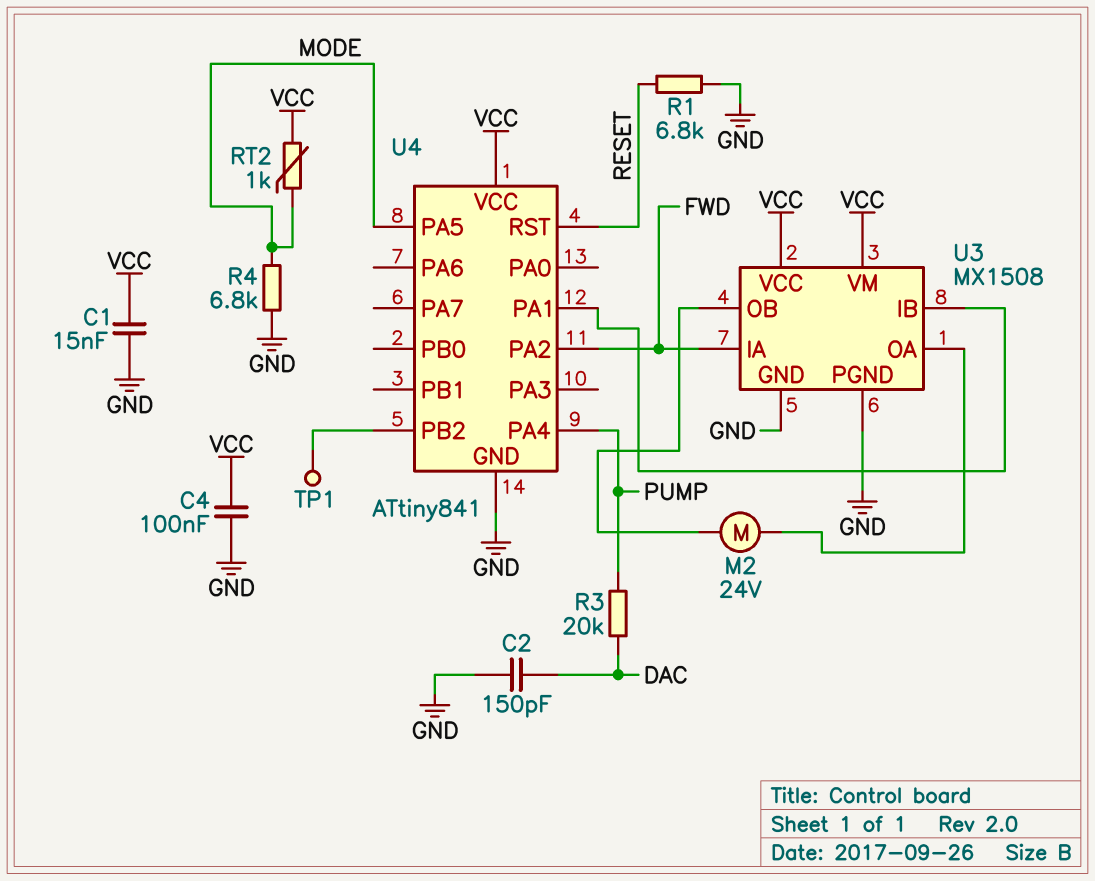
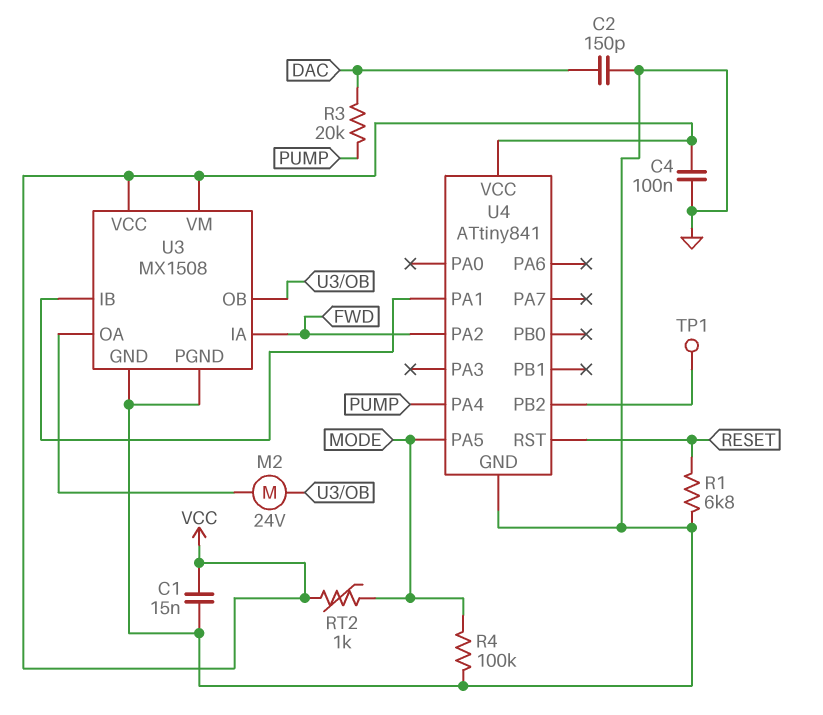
R4: 6.8k (GND, MODE) -> 100k (GND, MODE)

